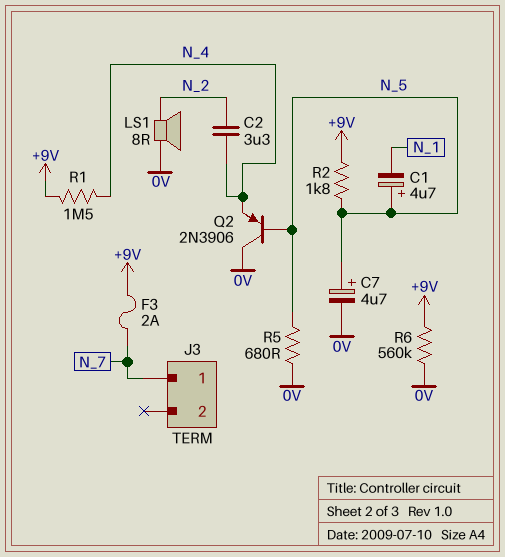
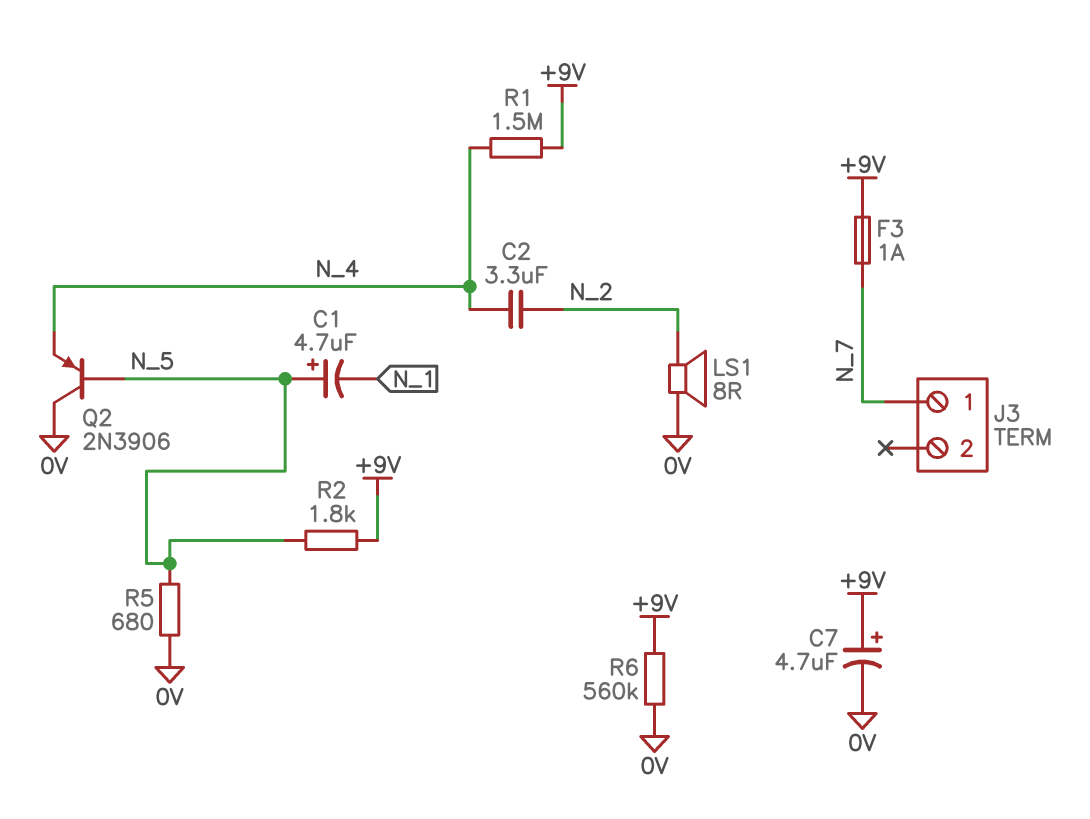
C7: 4.7uF (plus N_5, minus 0V) -> 4.7uF (plus +9V, minus 0V)
F3: 2A (+9V, N_7) -> 1A (+9V, N_7)

